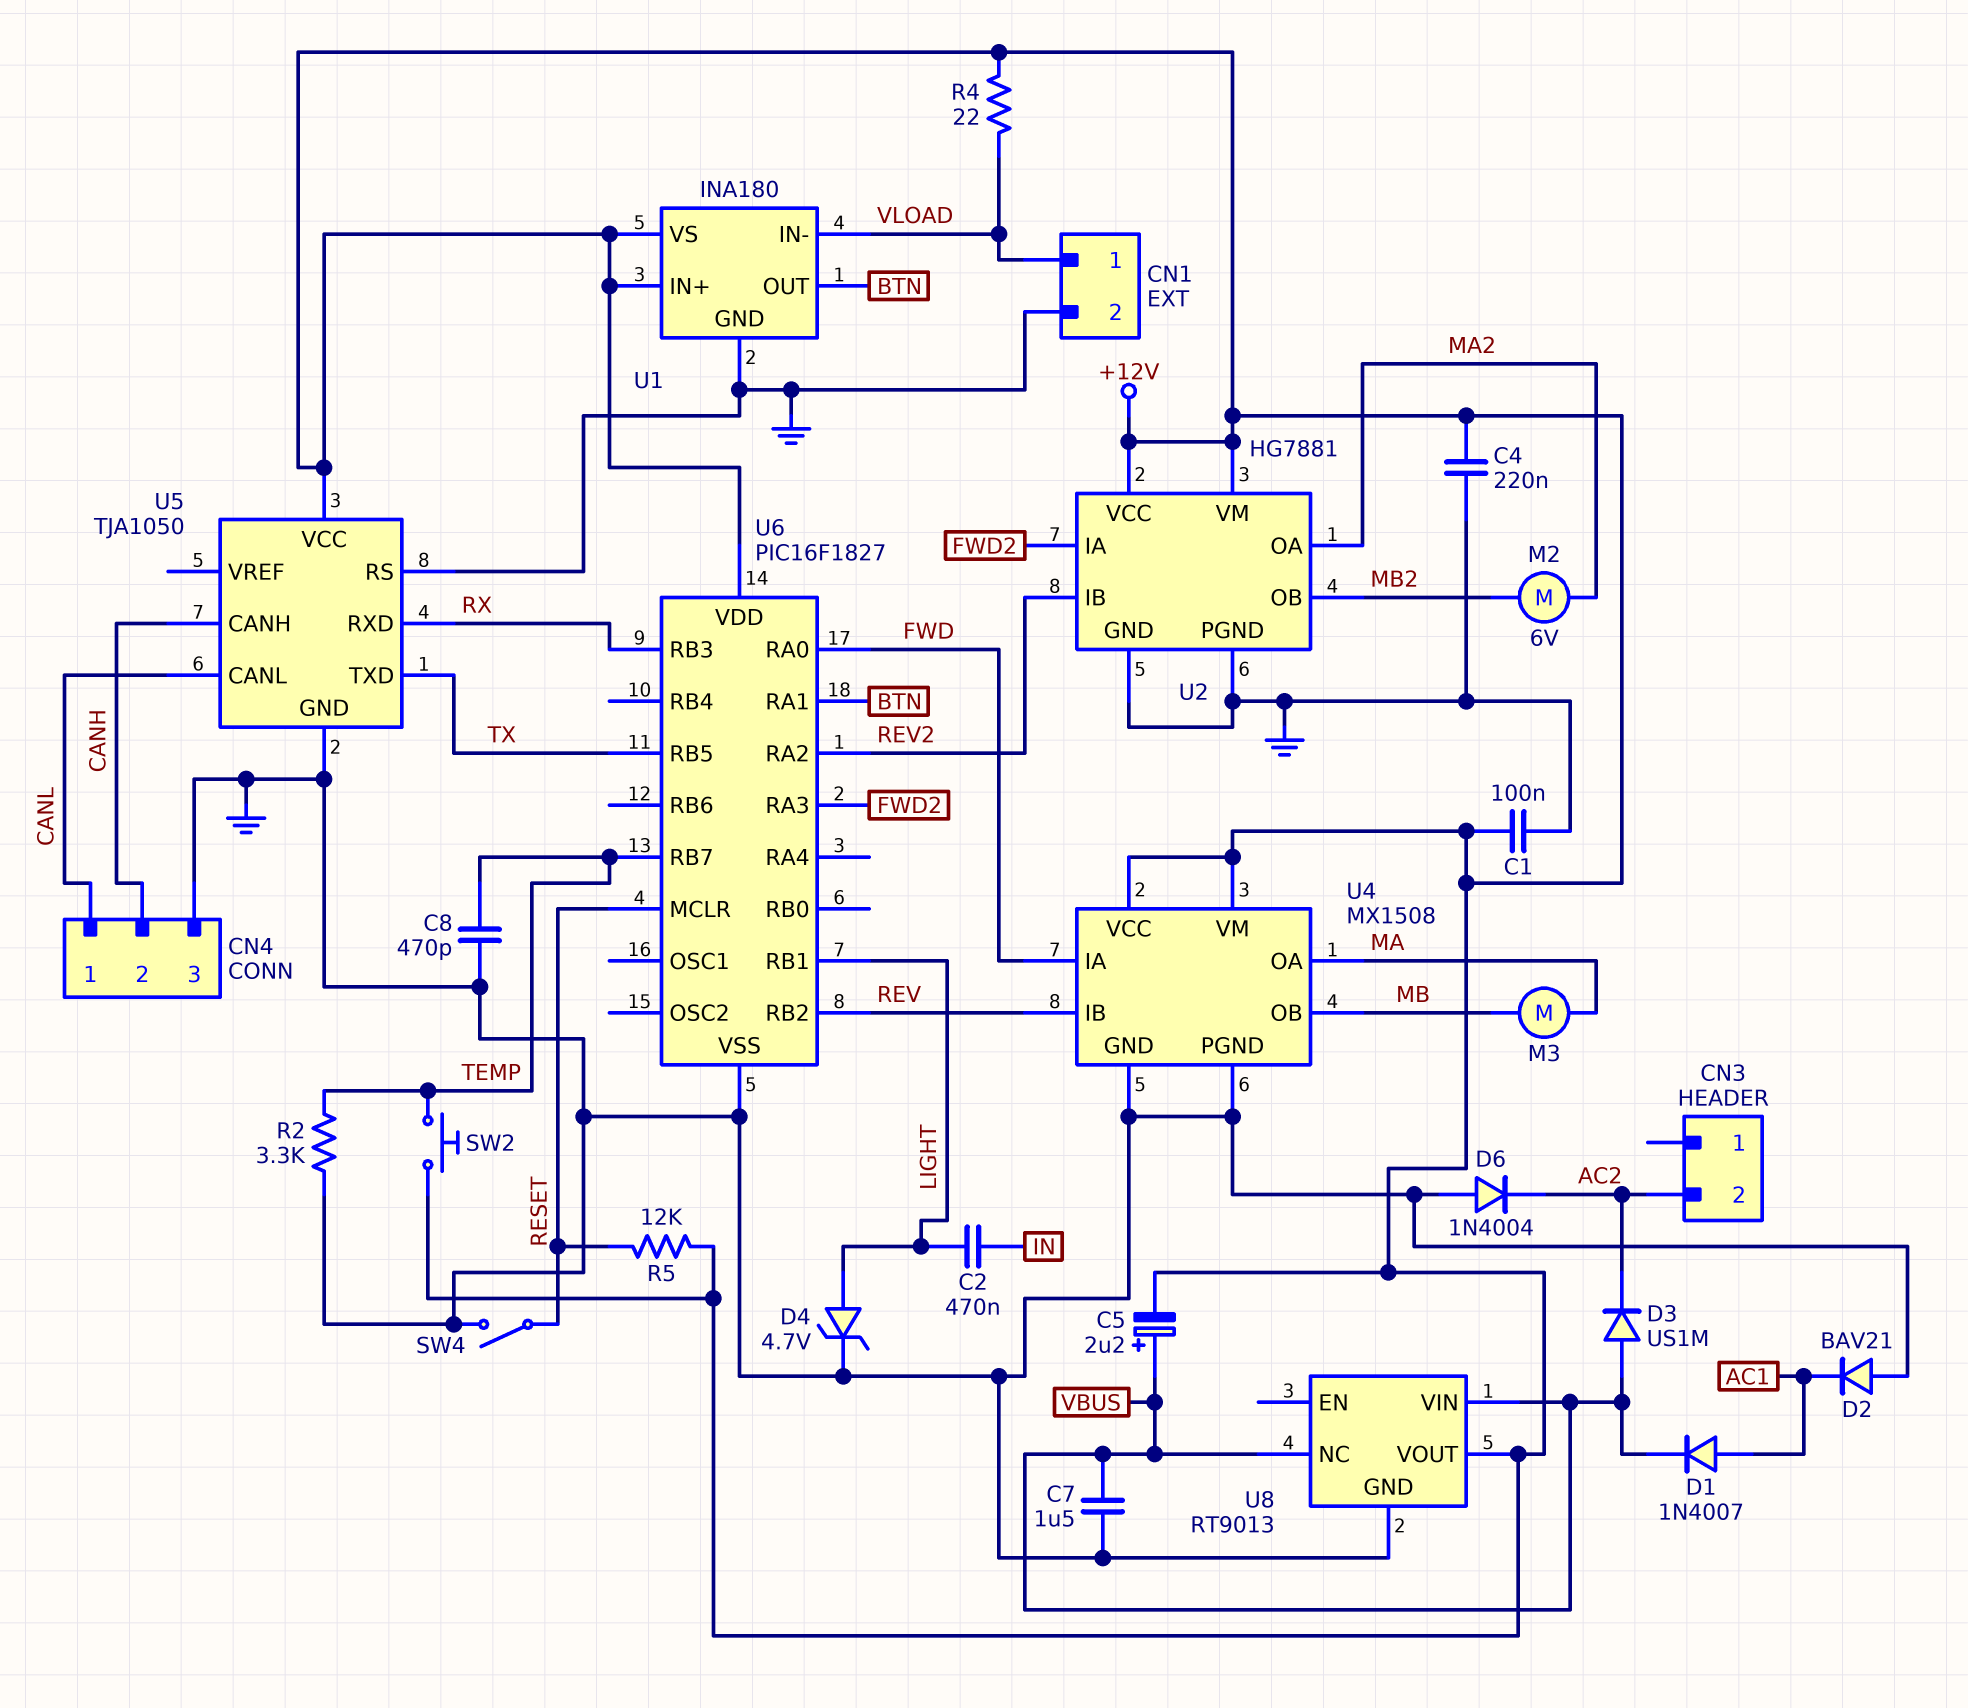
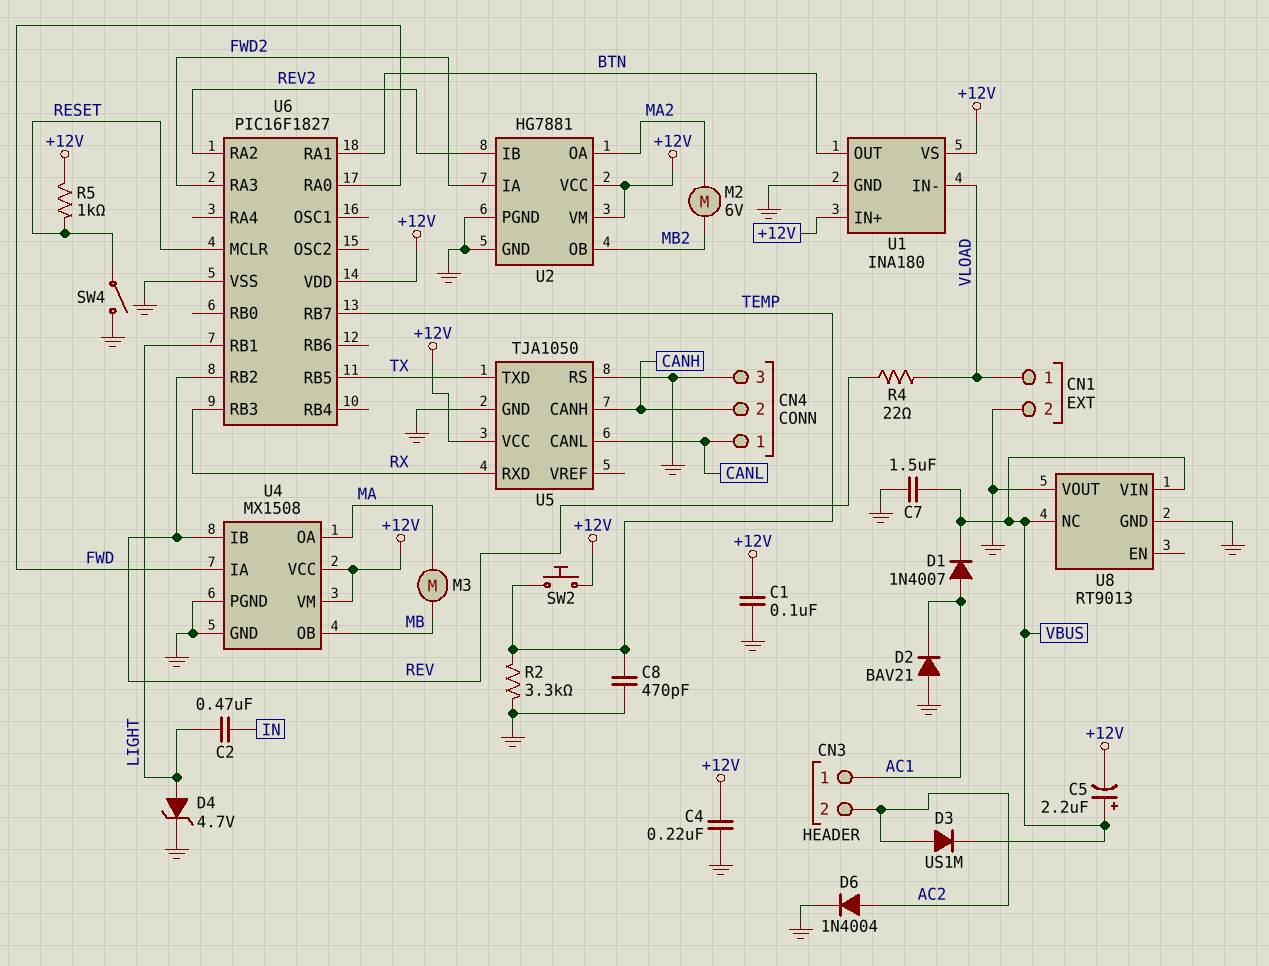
CN3 pin 1: none -> AC1
D3: diode US1M (A VBUS, K AC2) -> diode US1M (A AC2, K VBUS)
D6: diode 1N4004 (A GND, K AC2) -> diode 1N4004 (A AC2, K GND)
R4: 22 (+12V, VLOAD) -> 22 (REV, VLOAD)
R5: 12k (+12V, RESET) -> 1k (+12V, RESET)
U8 pin VOUT: +12V -> GND

